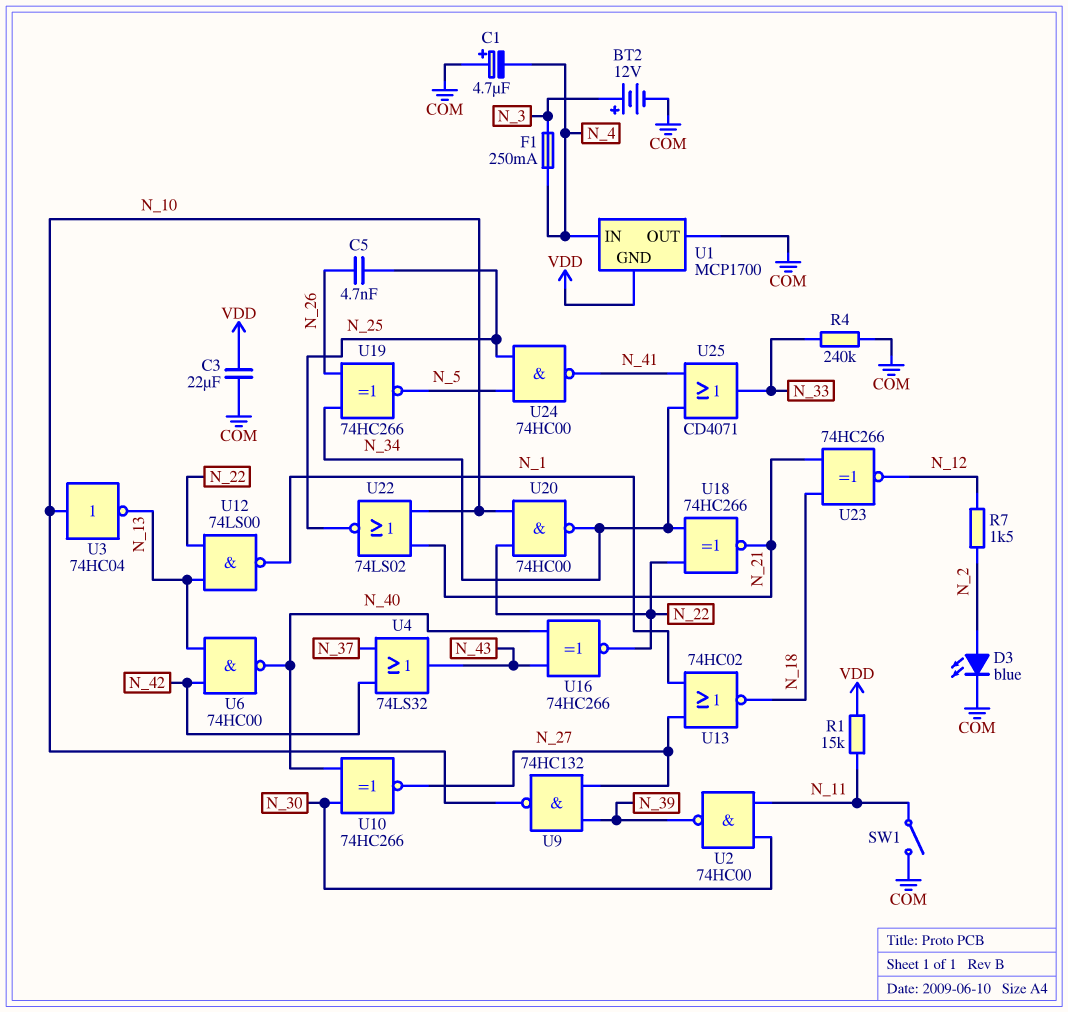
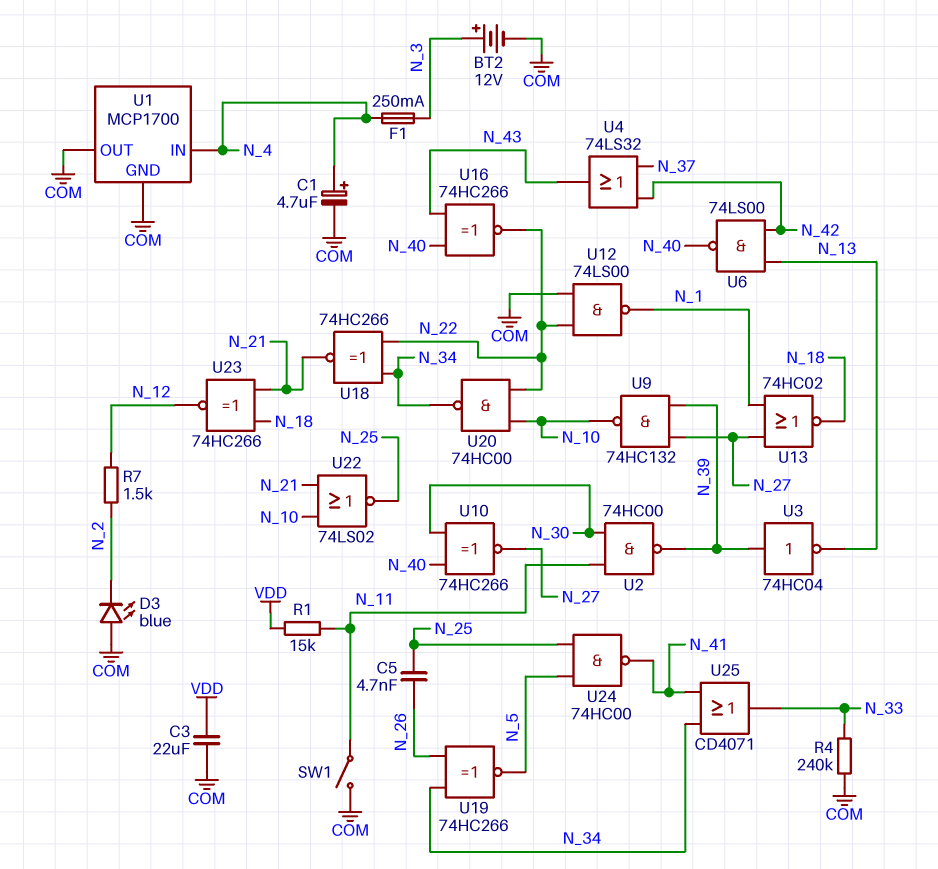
C1: 4.7uF (plus COM, minus N_4) -> 4.7uF (plus N_4, minus COM)
D3: LED blue (A N_2, K COM) -> LED blue (A COM, K N_2)
U1 pin GND: VDD -> COM
U3: NOT 74HC04 (in N_10, out N_13) -> NOT 74HC04 (in N_39, out N_13)
U6: NAND 74HC00 (in N_13, in N_42, out N_40) -> NAND 74LS00 (in N_13, in N_42, out N_40)
U12: NAND 74LS00 (in N_13, in N_22, out N_1) -> NAND 74LS00 (in COM, in N_22, out N_1)

